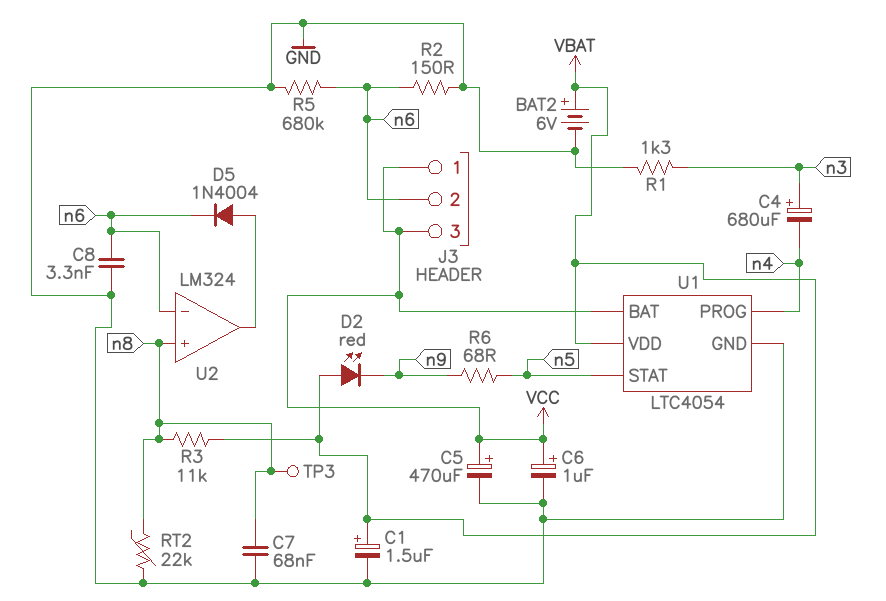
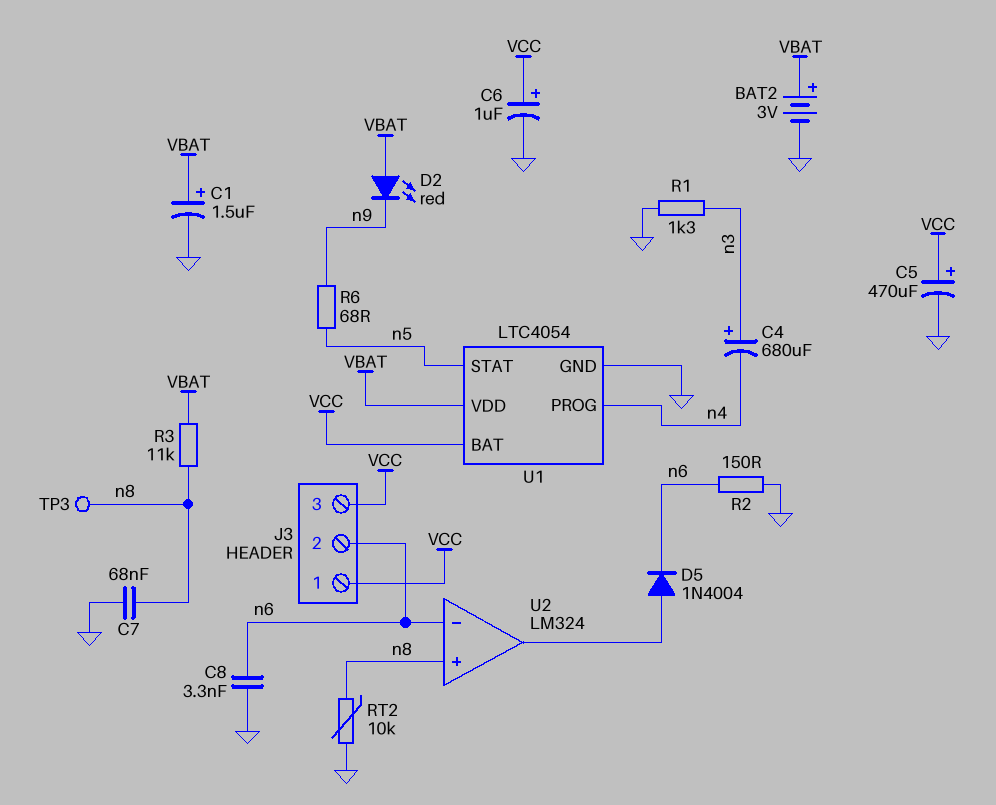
BAT2: 6V (plus VBAT, minus GND) -> 3V (plus VBAT, minus GND)
R5: 680k (GND, n6) -> none
RT2: 22k (GND, n8) -> 10k (GND, n8)

